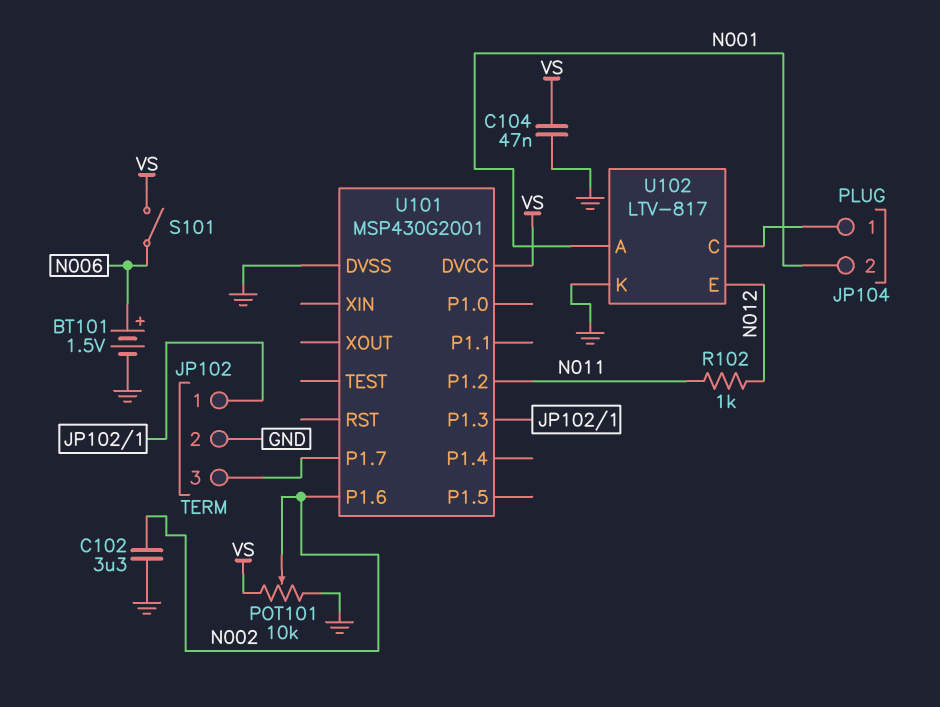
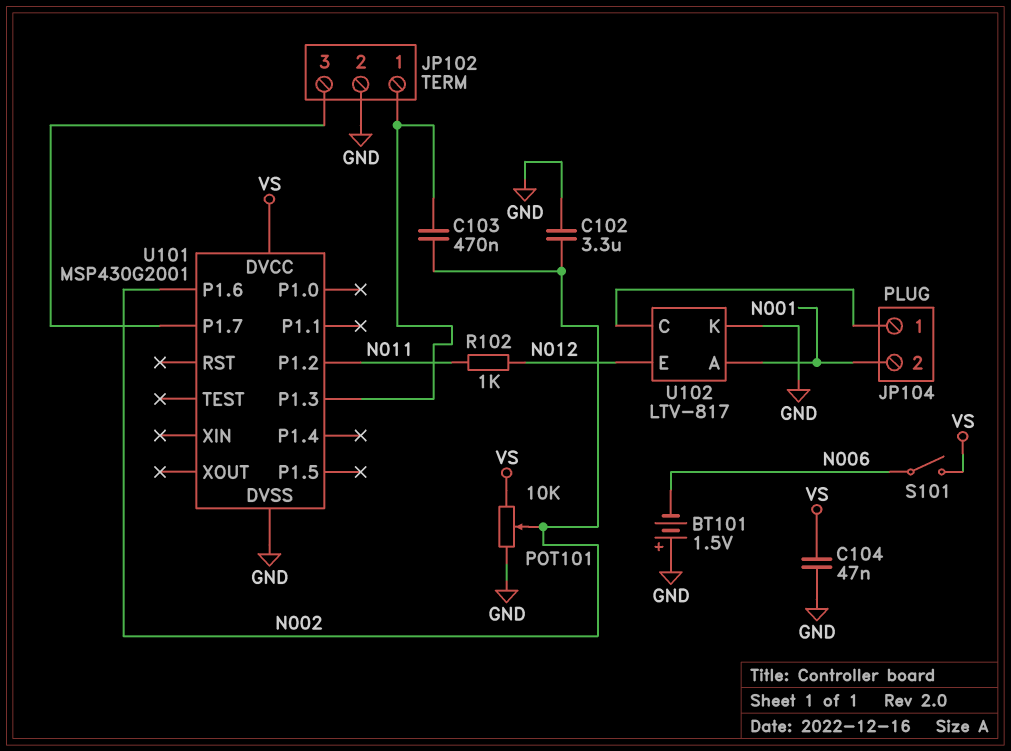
BT101: 1.5V (plus N006, minus GND) -> 1.5V (plus GND, minus N006)
C103: none -> 470nF (JP102/1, N002)

